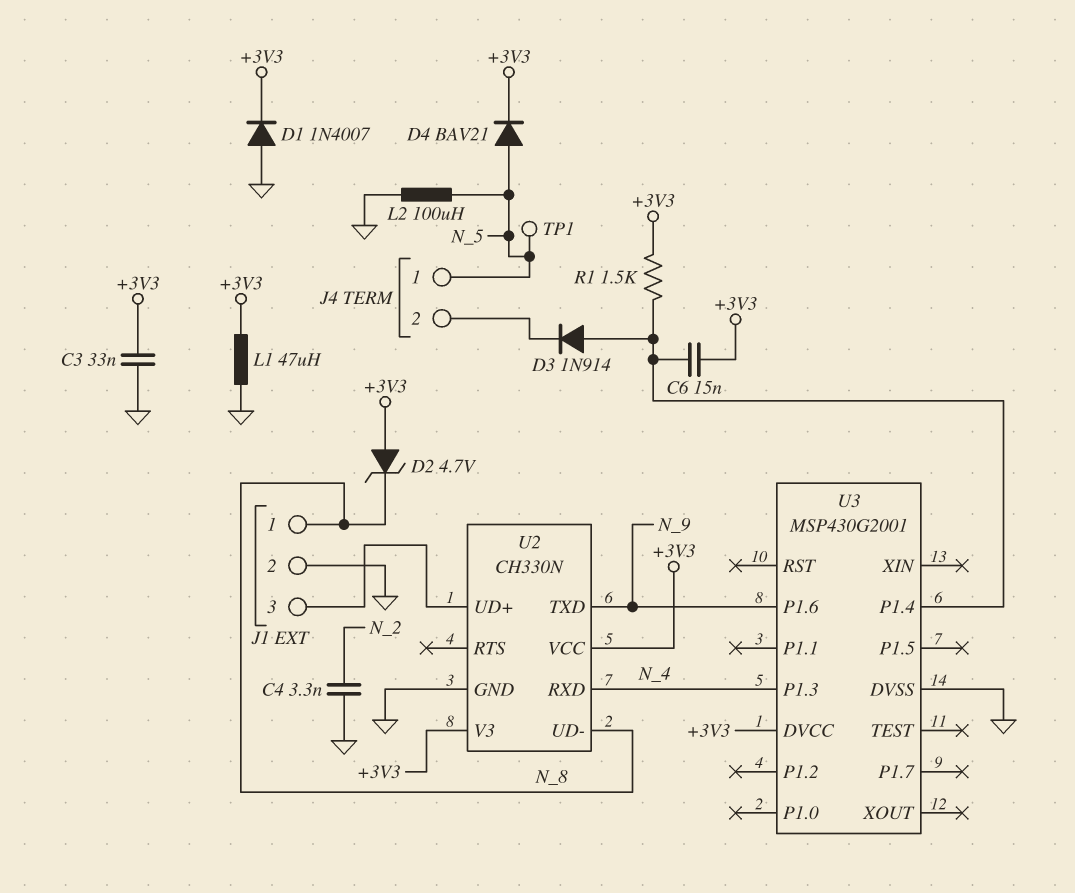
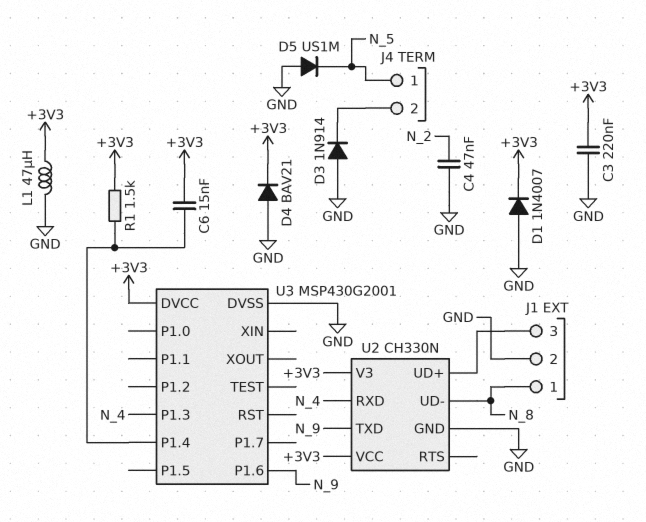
C3: 33nF (+3V3, GND) -> 220nF (+3V3, GND)
C4: 3.3nF (GND, N_2) -> 47nF (GND, N_2)
D2: zener 4.7V (A +3V3, K N_8) -> none
D3: diode 1N914 (A U3/P1.4, K J4/2) -> diode 1N914 (A GND, K J4/2)
D4: diode BAV21 (A N_5, K +3V3) -> diode BAV21 (A GND, K +3V3)
D5: none -> diode US1M (A GND, K N_5)
L2: 100uH (GND, N_5) -> none
TP1: test point (N_5) -> none

